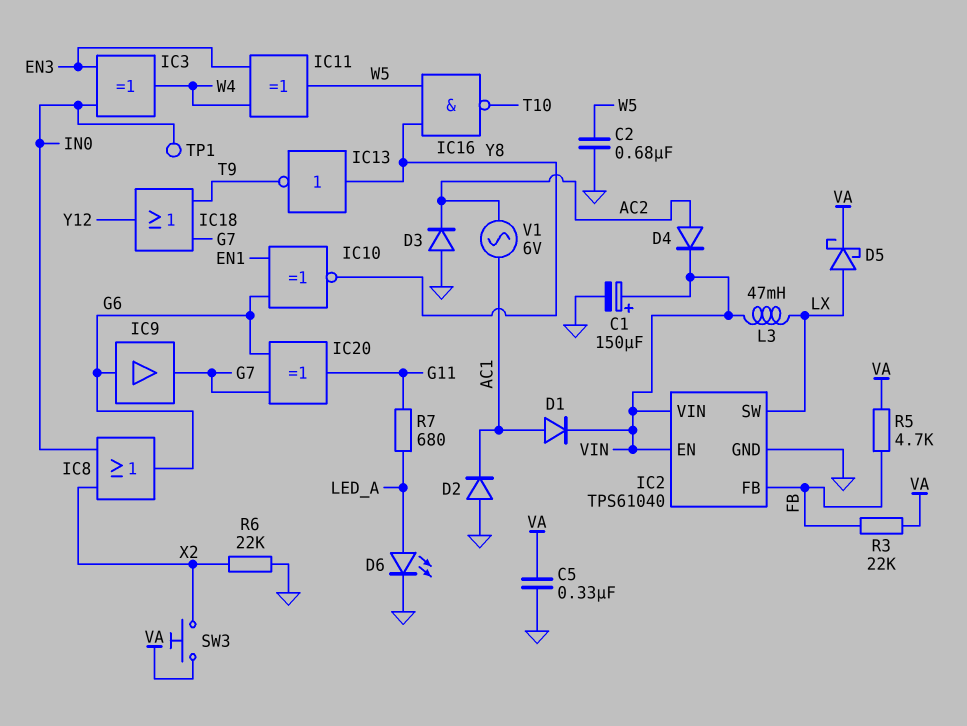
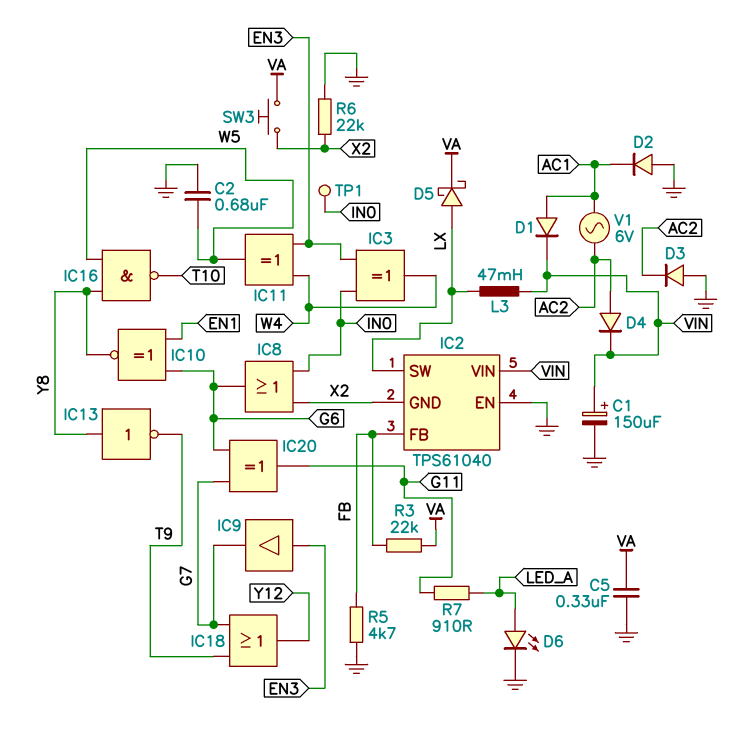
IC2 pin EN: VIN -> GND
IC2 pin GND: GND -> X2
IC9: buffer (in G6, out G7) -> buffer (in EN3, out G7)
R5: 4.7k (FB, VA) -> 4.7k (FB, GND)
R7: 680 (G11, LED_A) -> 910 (G11, LED_A)

